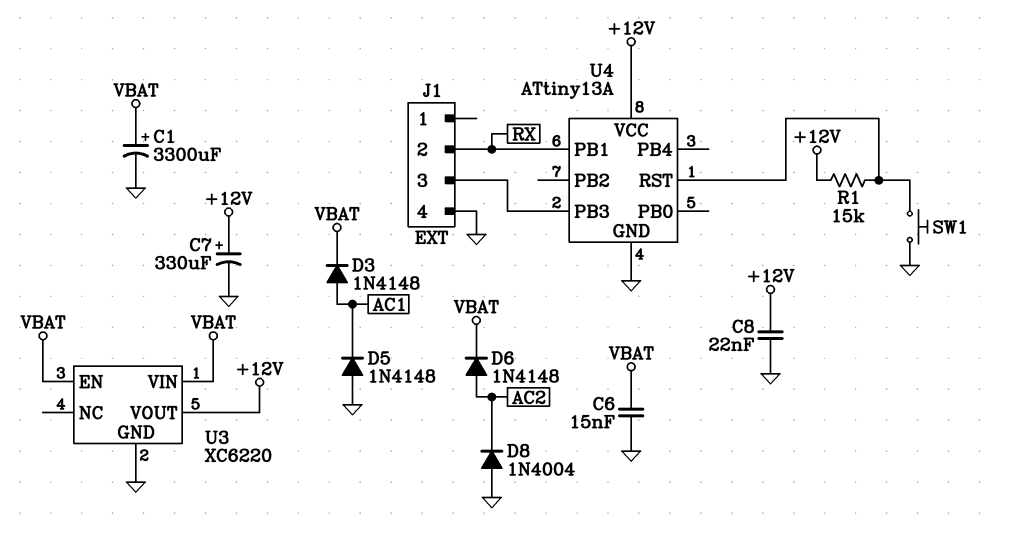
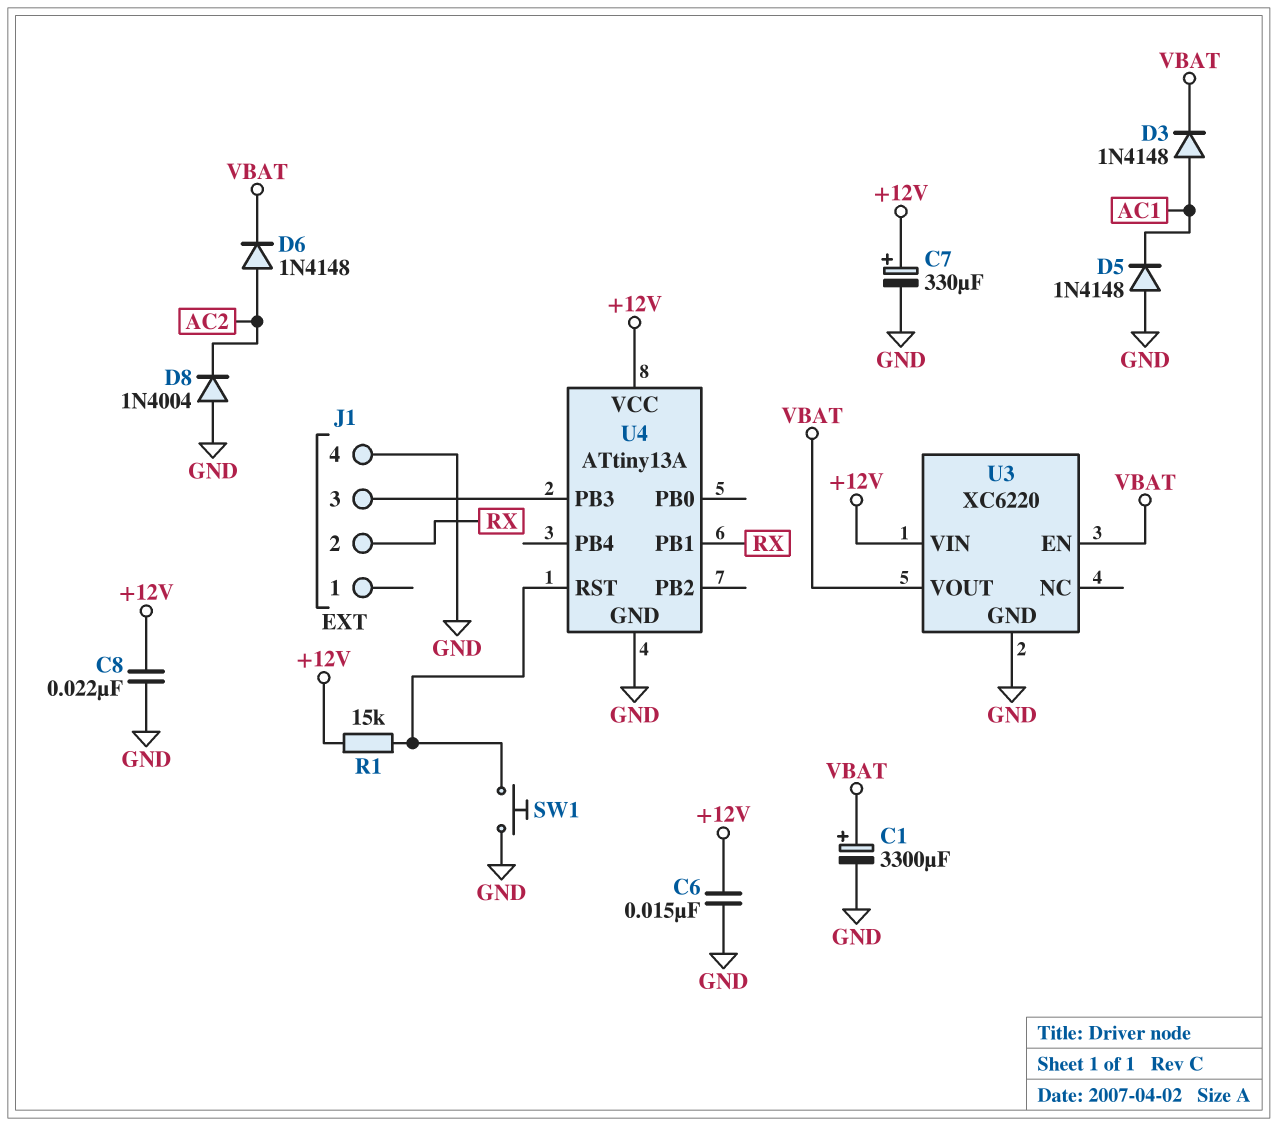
C6: 15nF (GND, VBAT) -> 15nF (+12V, GND)
U3 pin VIN: VBAT -> +12V
U3 pin VOUT: +12V -> VBAT

